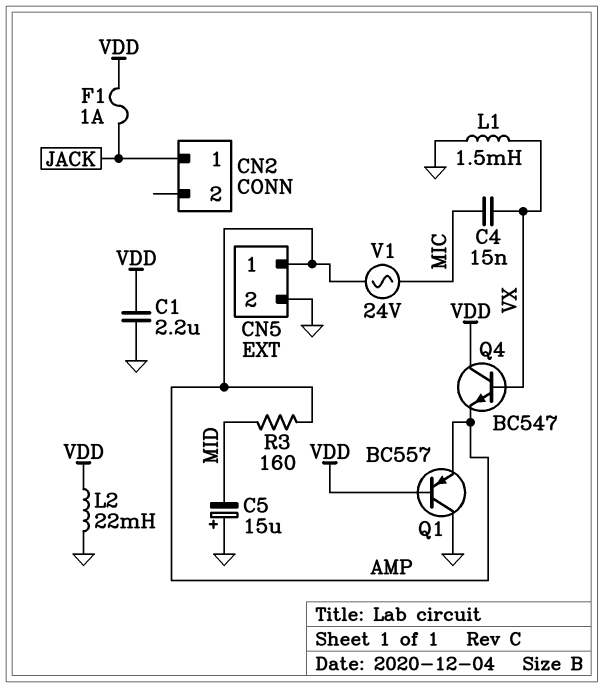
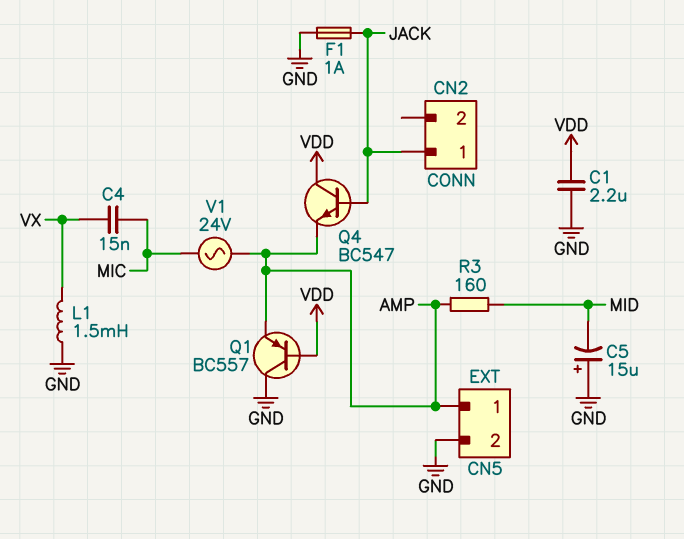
F1: 1A (JACK, VDD) -> 1A (GND, JACK)
L2: 22mH (GND, VDD) -> none
Q4: NPN BC547 (B VX, C VDD, E AMP) -> NPN BC547 (B JACK, C VDD, E AMP)

